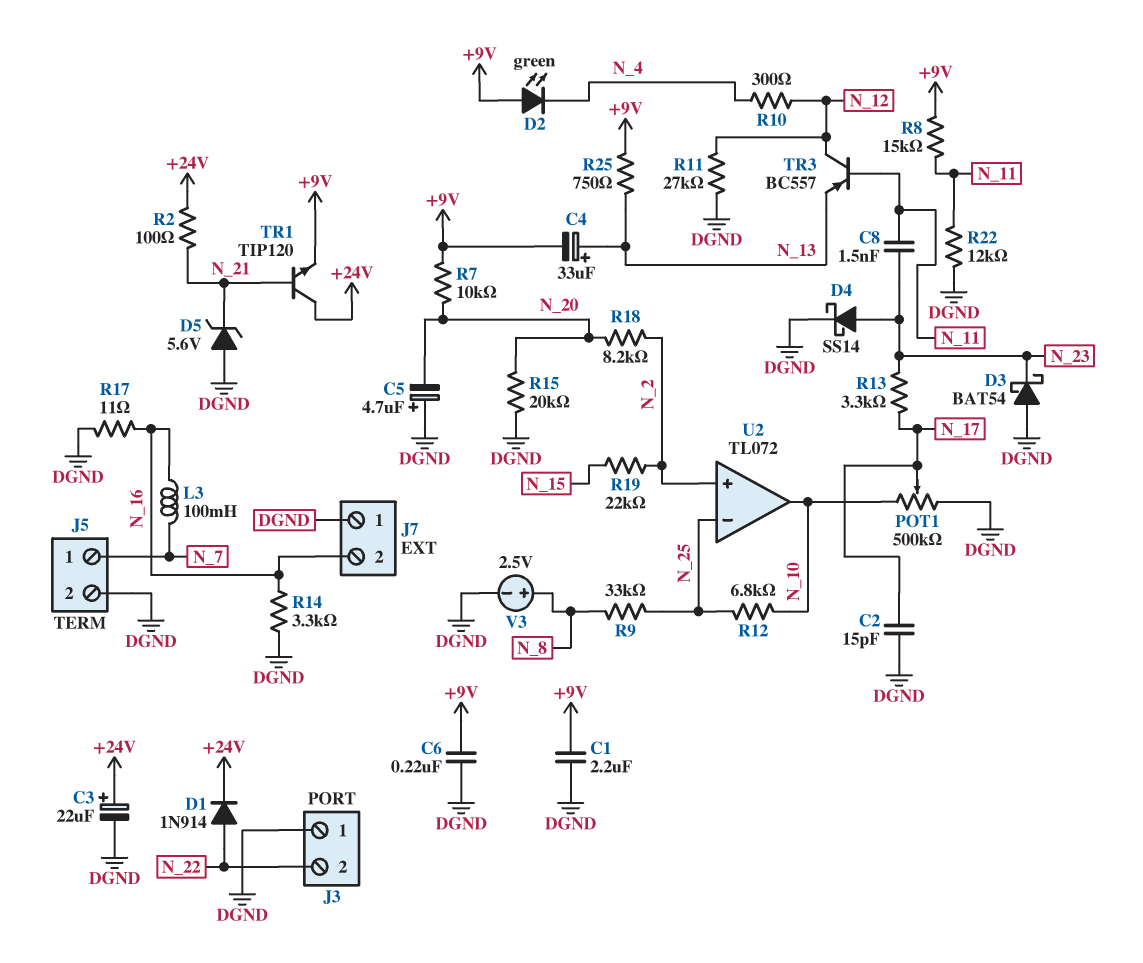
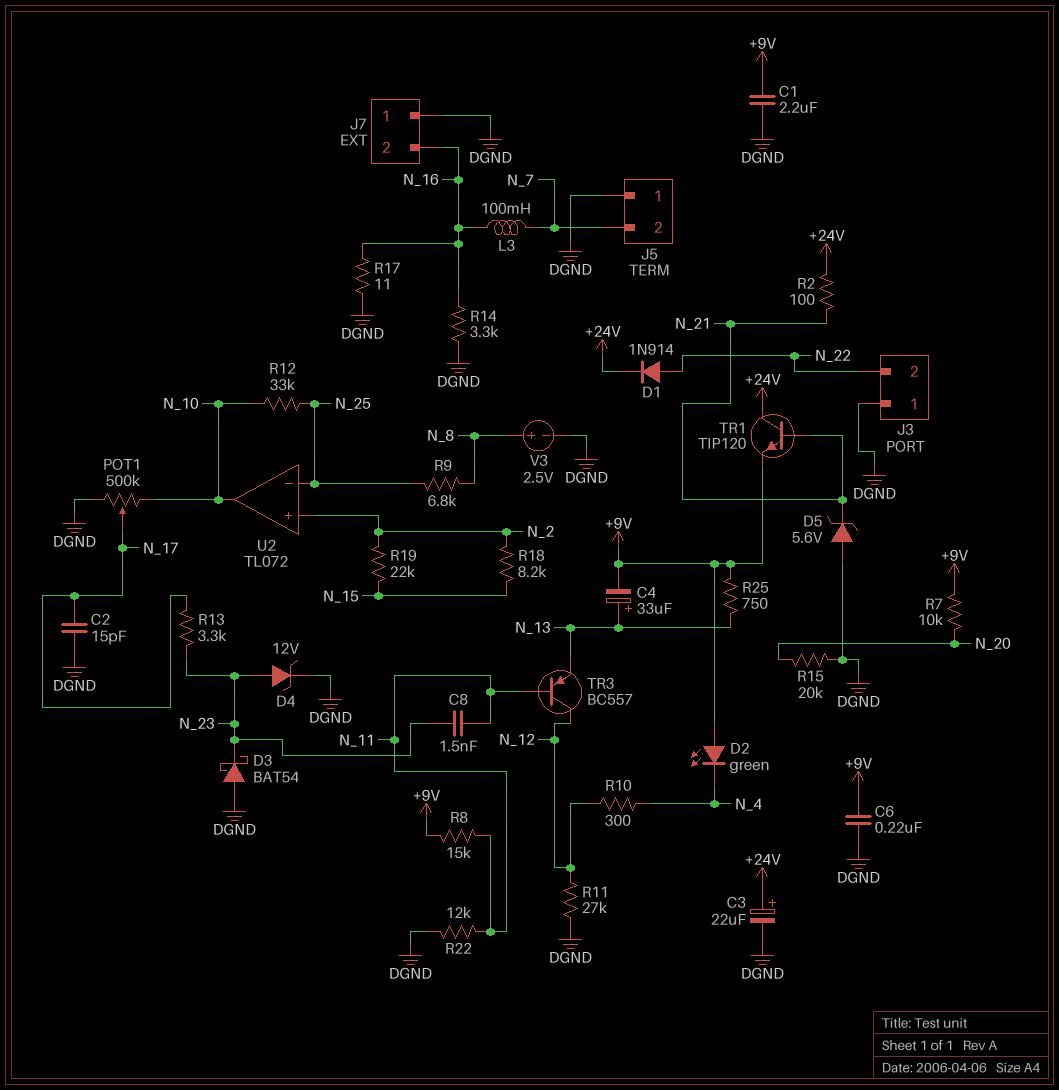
C5: 4.7uF (plus DGND, minus N_20) -> none
D4: schottky SS14 (A N_23, K DGND) -> zener 12V (A N_23, K DGND)
J5 pin 1: N_7 -> DGND
J5 pin 2: DGND -> N_7
R9: 33k (N_8, N_25) -> 6.8k (N_8, N_25)
R12: 6.8k (N_10, N_25) -> 33k (N_10, N_25)
R18: 8.2k (N_2, N_20) -> 8.2k (N_2, N_15)

